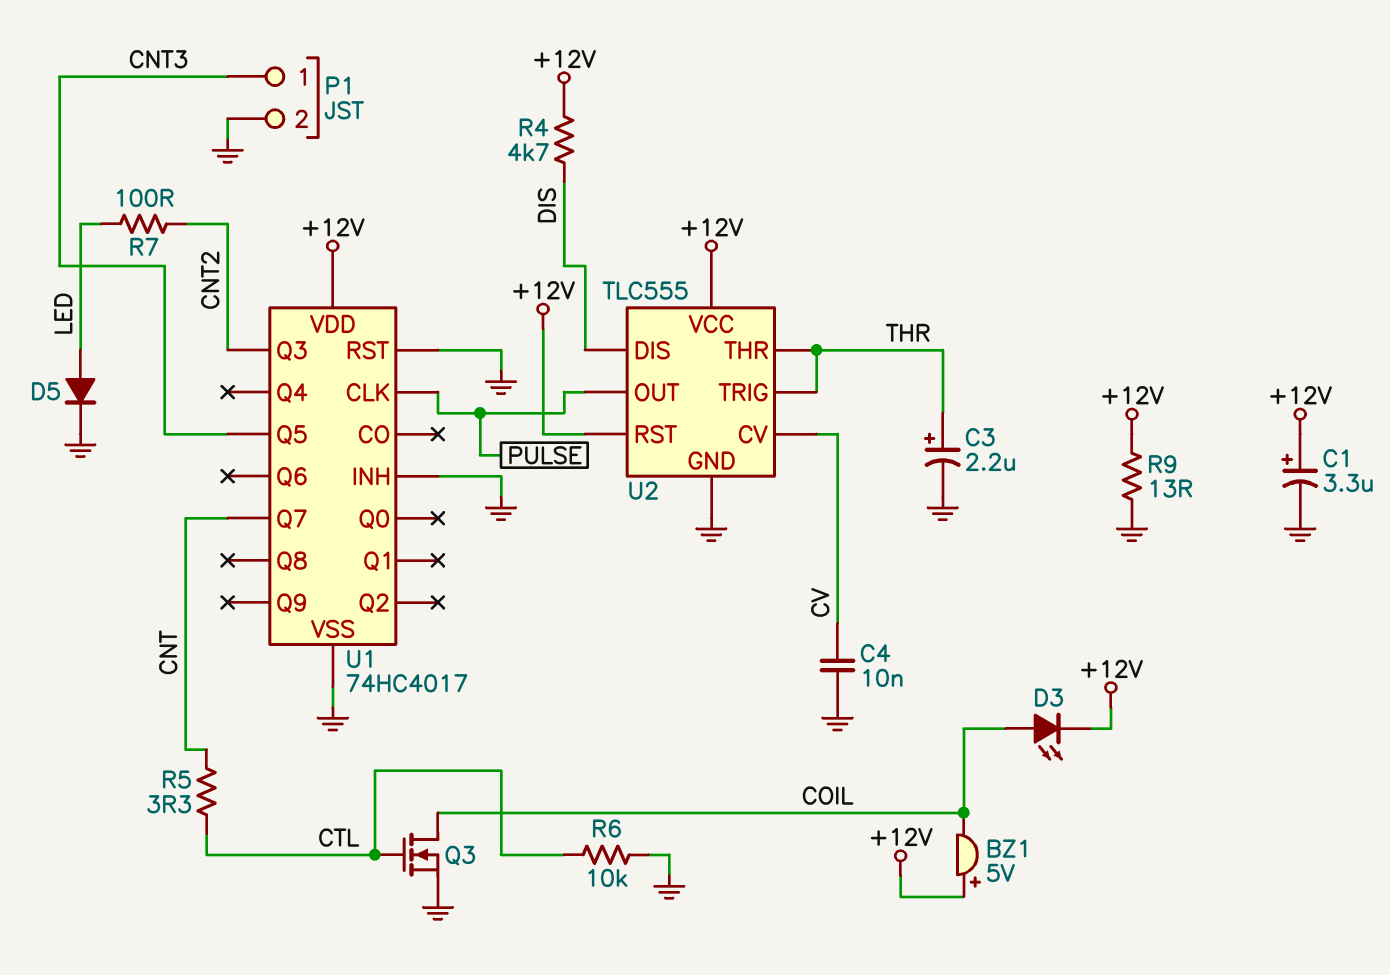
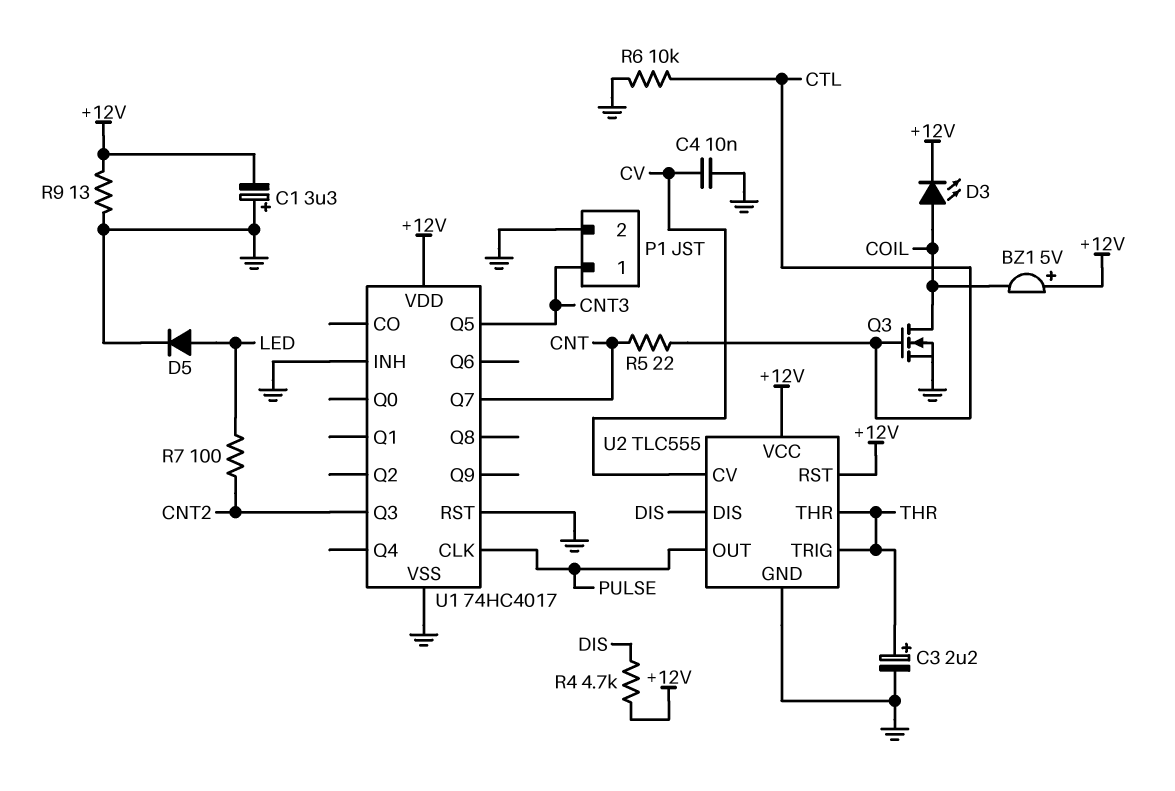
C1: 3.3uF (plus +12V, minus GND) -> 3.3uF (plus GND, minus +12V)
R5: 3.3 (CNT, CTL) -> 22 (CNT, CTL)

